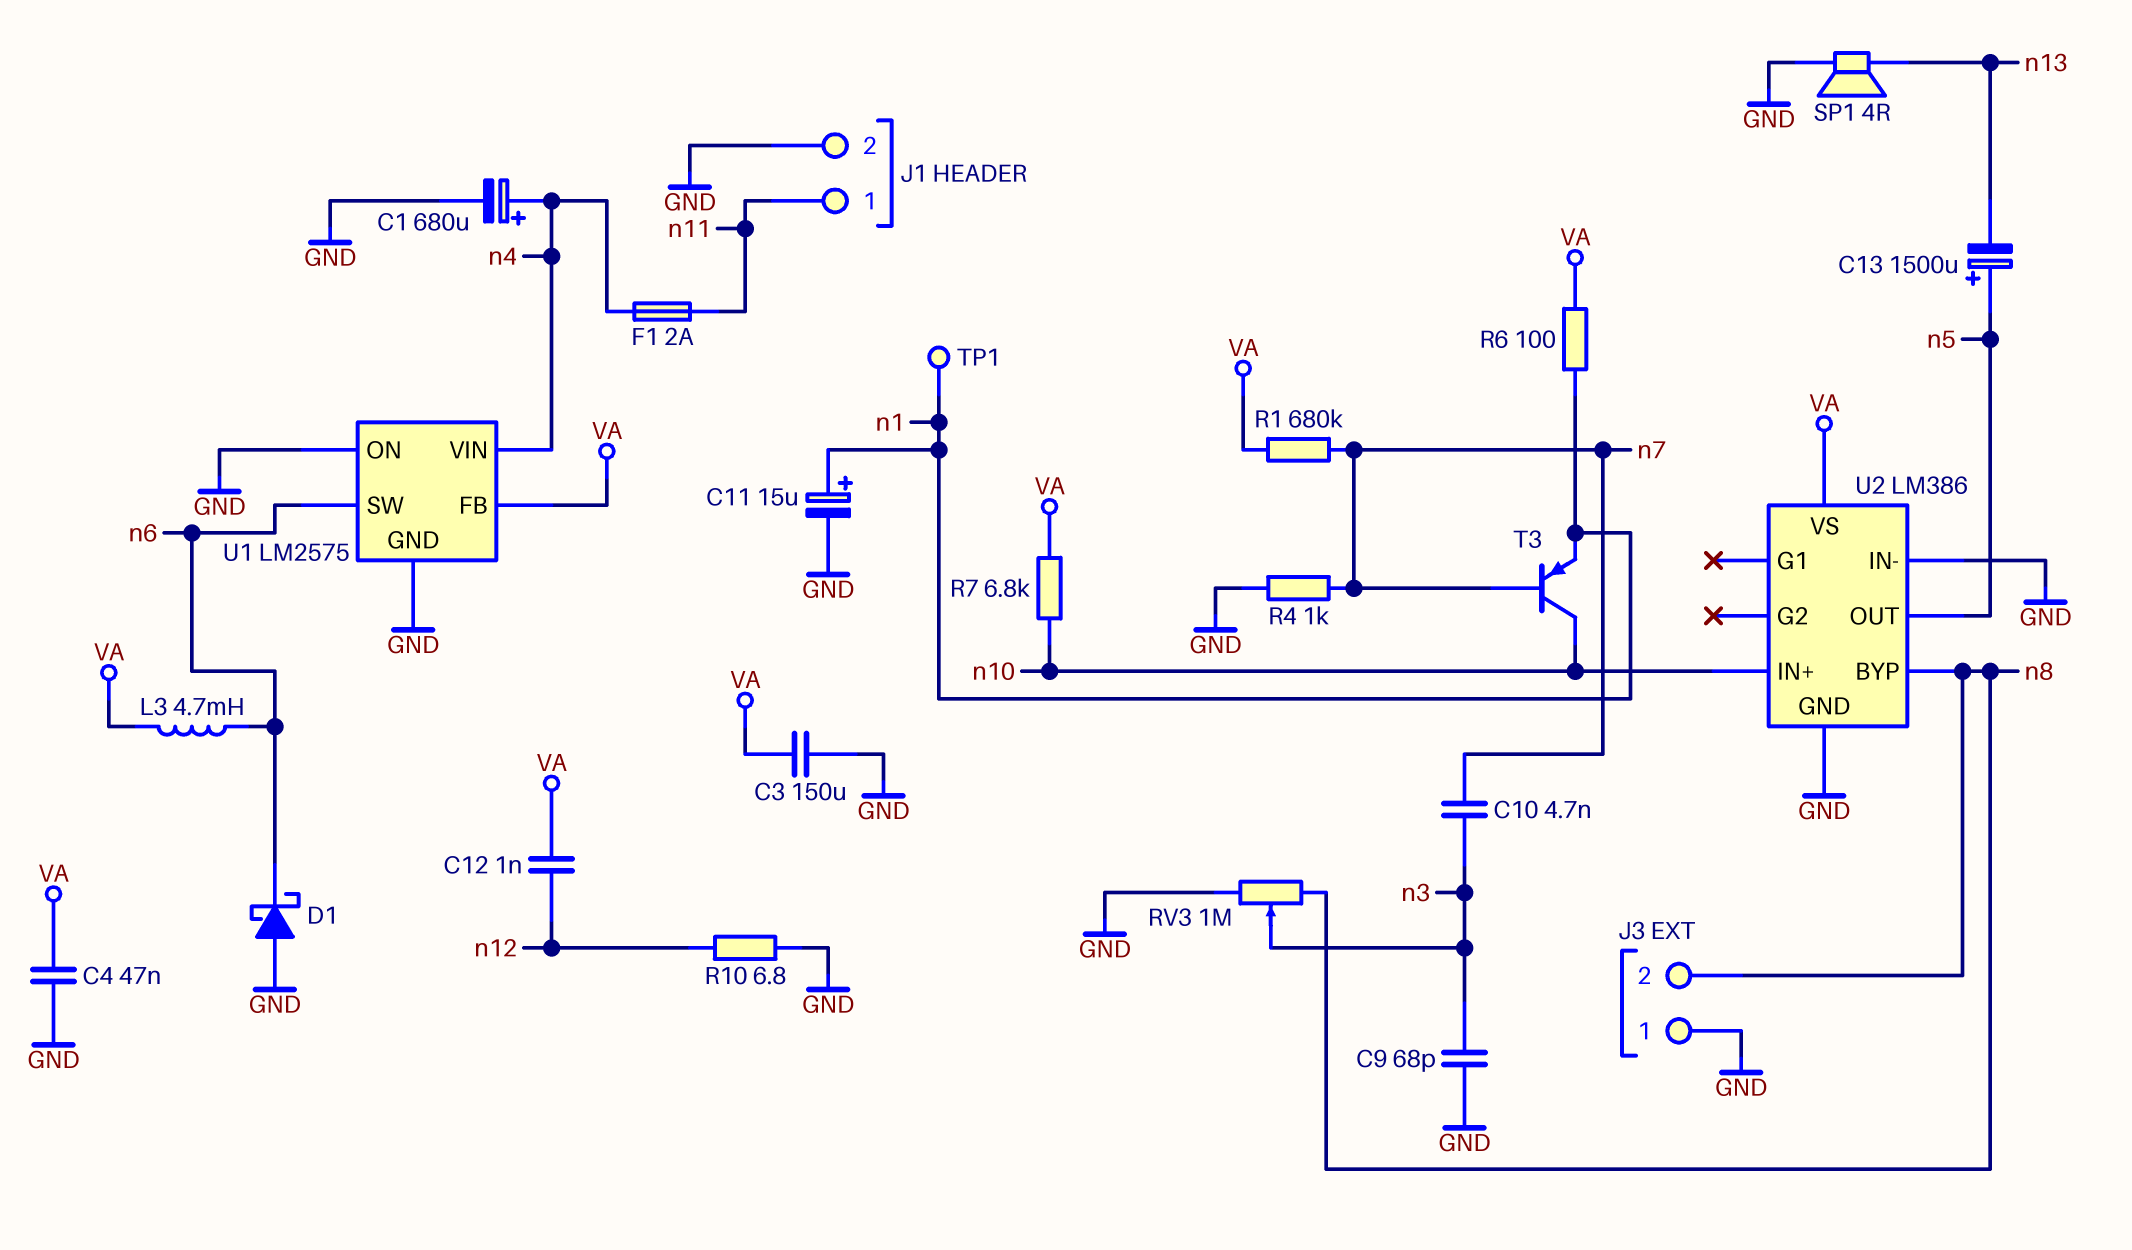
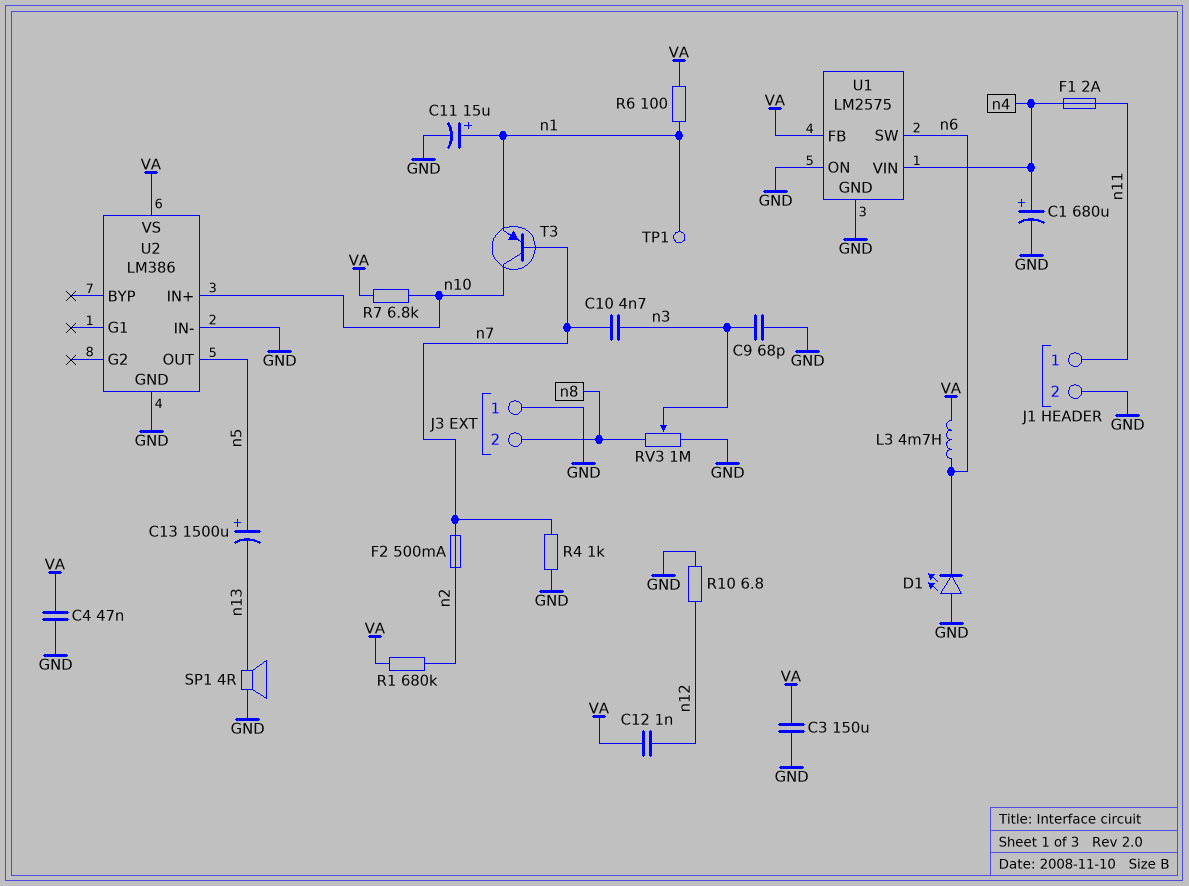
D1: schottky (A GND, K n6) -> LED (A GND, K n6)
F2: none -> 500mA (n2, n7)
R1: 680k (VA, n7) -> 680k (VA, n2)
U2 pin BYP: n8 -> none

